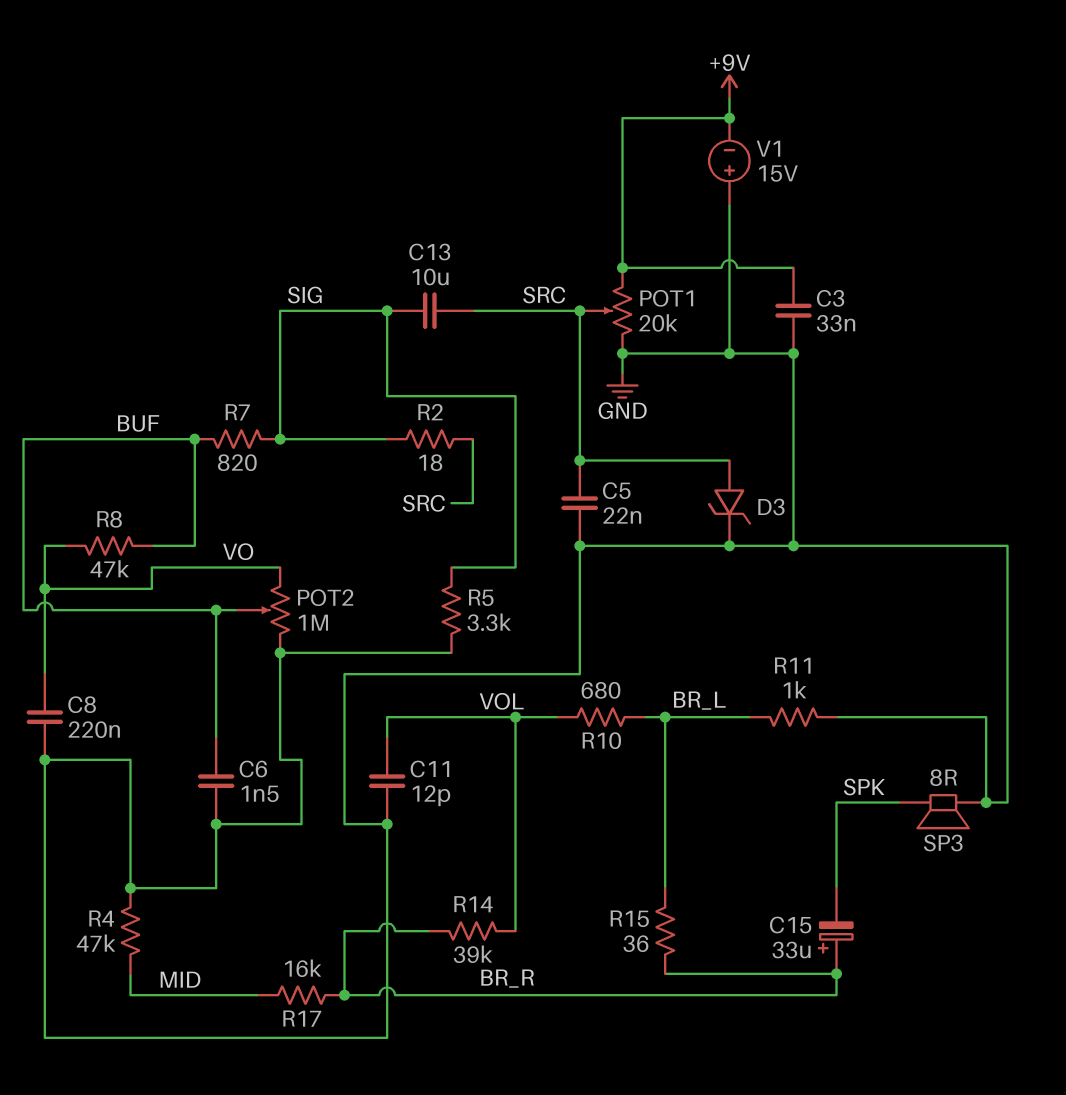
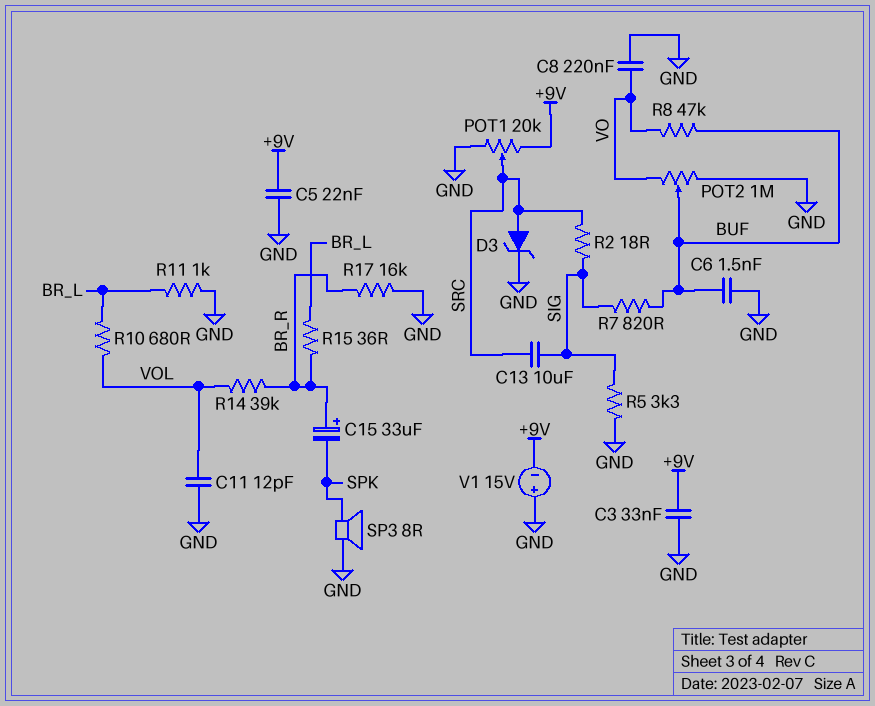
C5: 22nF (GND, SRC) -> 22nF (+9V, GND)
R4: 47k (GND, MID) -> none
R17: 16k (BR_R, MID) -> 16k (BR_R, GND)

